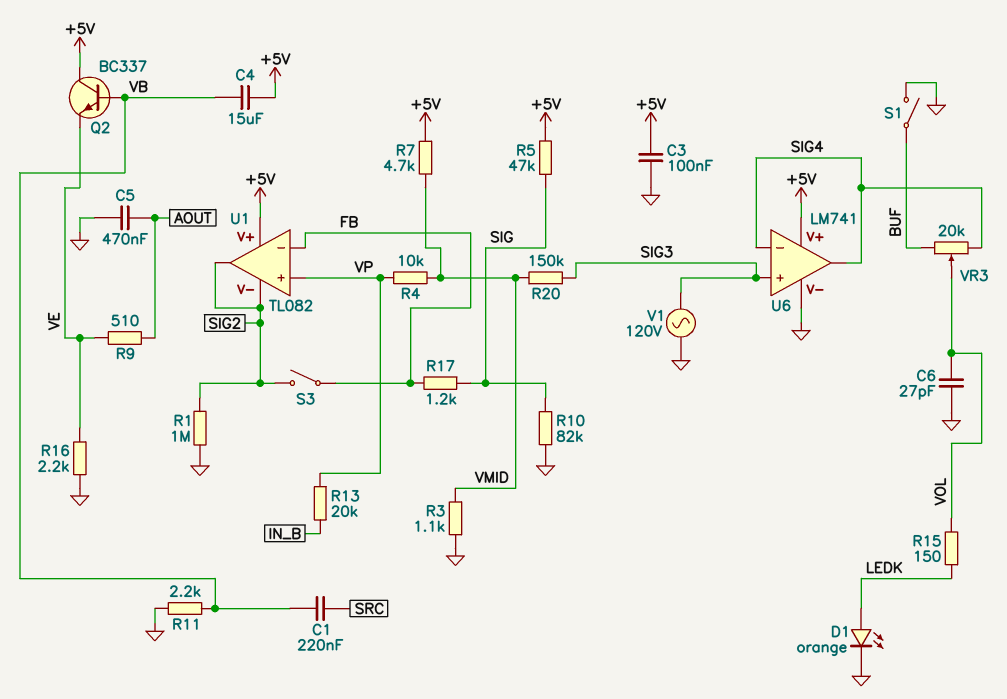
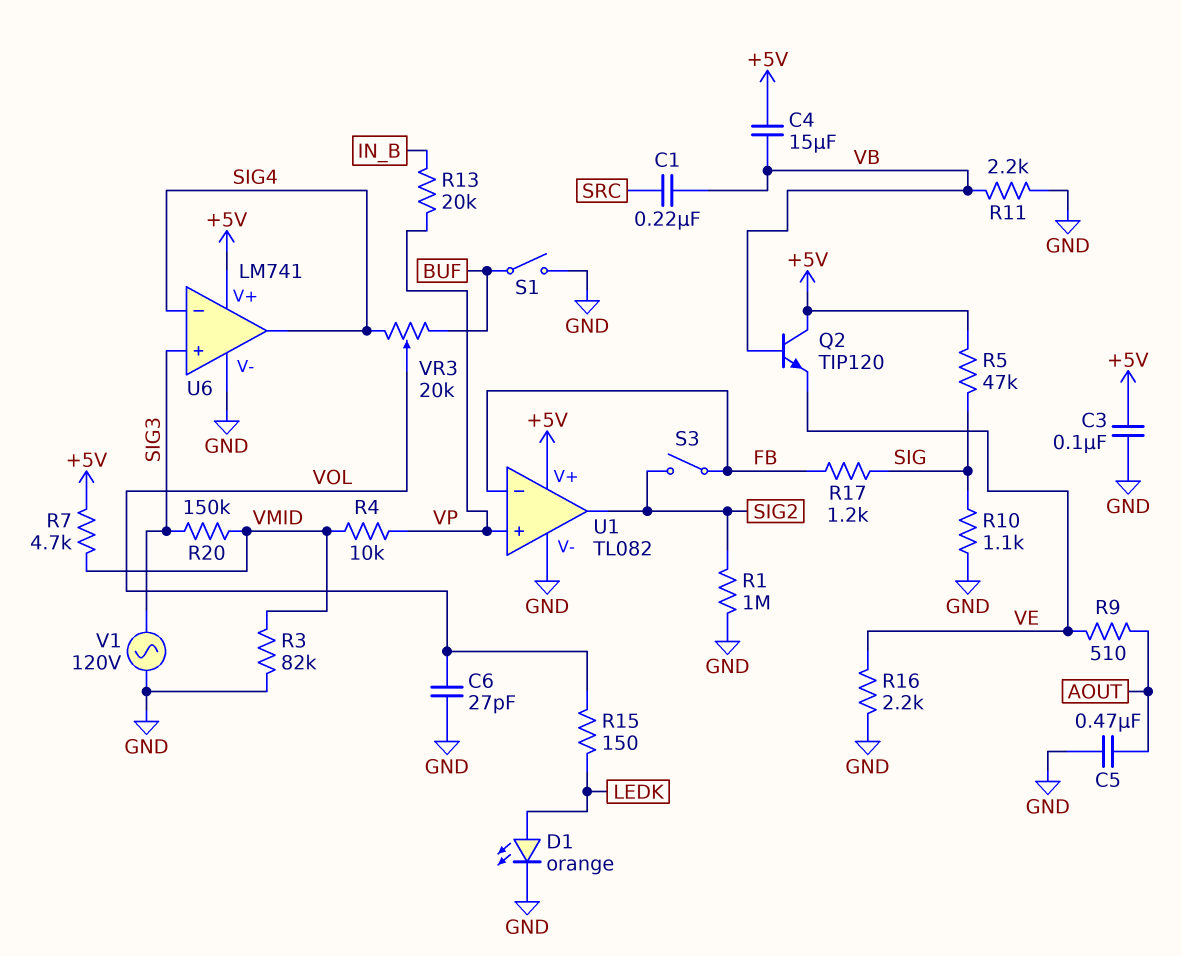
Q2: NPN BC337 (B VB, C +5V, E VE) -> NPN TIP120 (B VB, C +5V, E VE)
R3: 1.1k (GND, VMID) -> 82k (GND, VMID)
R10: 82k (GND, SIG) -> 1.1k (GND, SIG)
U1 pin V-: SIG2 -> GND

